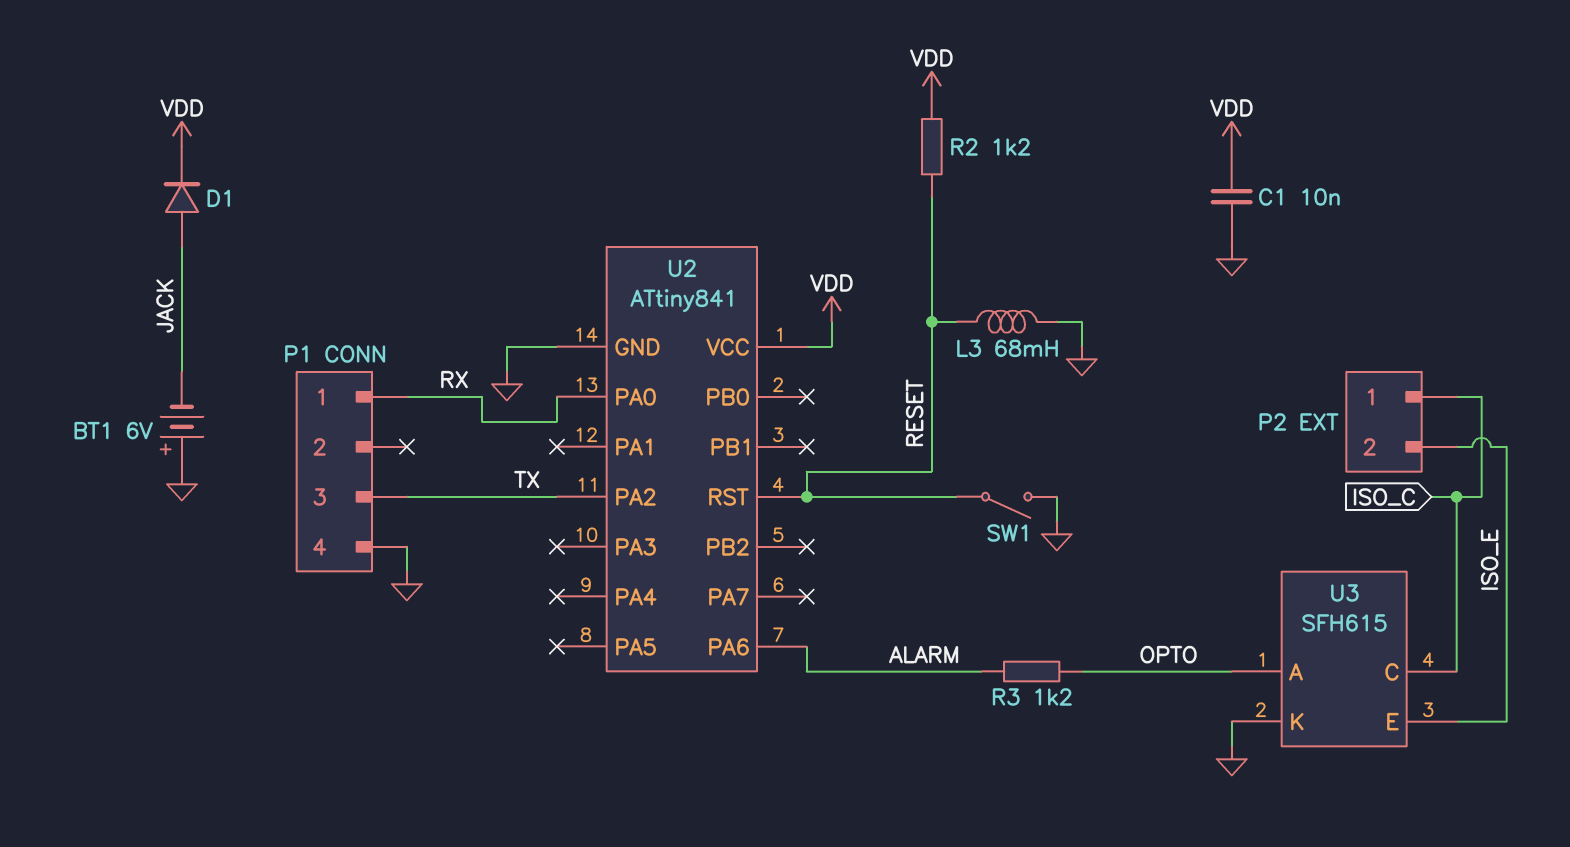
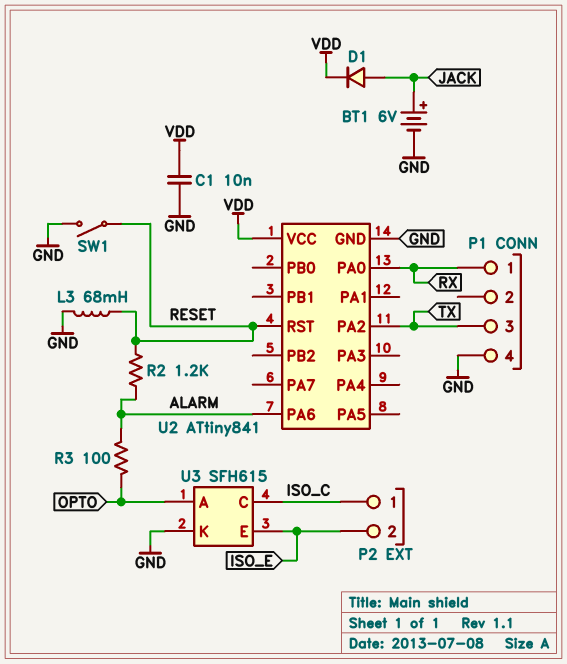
BT1: 6V (plus GND, minus JACK) -> 6V (plus JACK, minus GND)
R2: 1.2k (RESET, VDD) -> 1.2k (ALARM, RESET)
R3: 1.2k (ALARM, OPTO) -> 100 (ALARM, OPTO)

